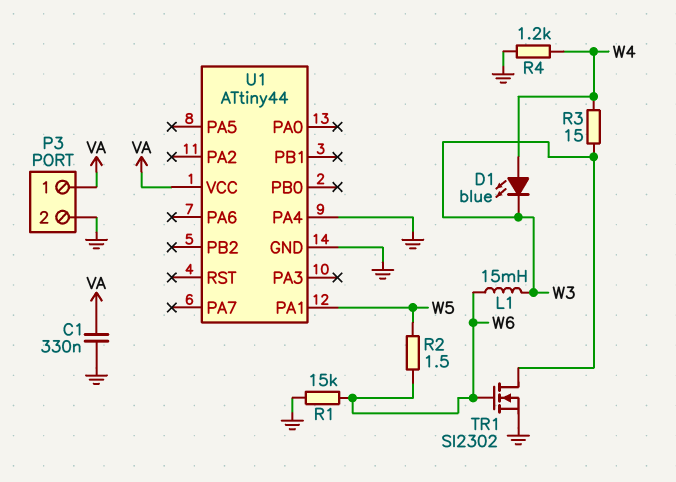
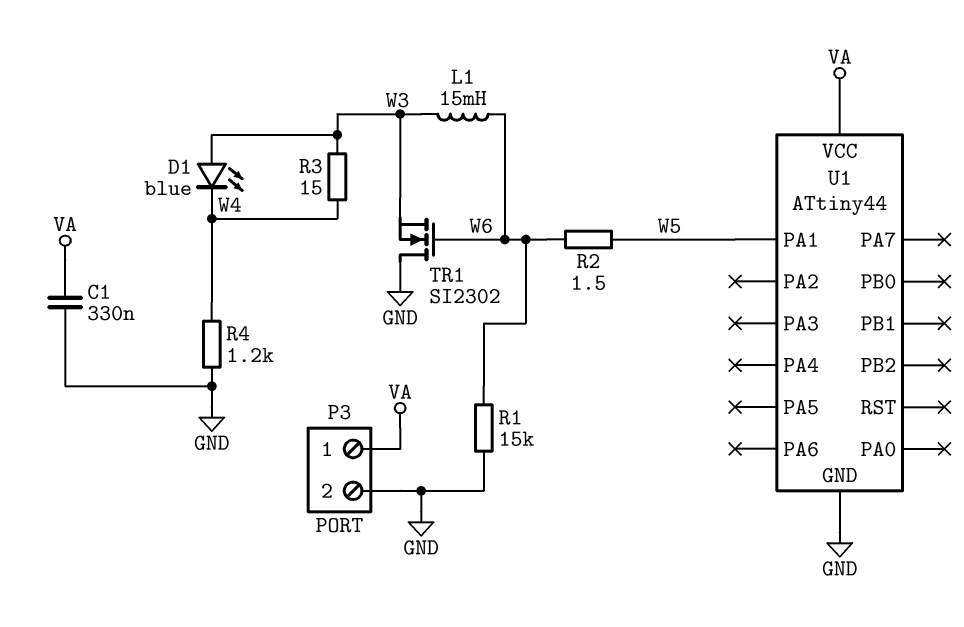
D1: LED blue (A W4, K W3) -> LED blue (A W3, K W4)
TR1: NMOS SI2302 (G W6, D W3, S GND) -> NMOS SI2302 (G W6, D GND, S W3)
U1 pin PA4: GND -> none

